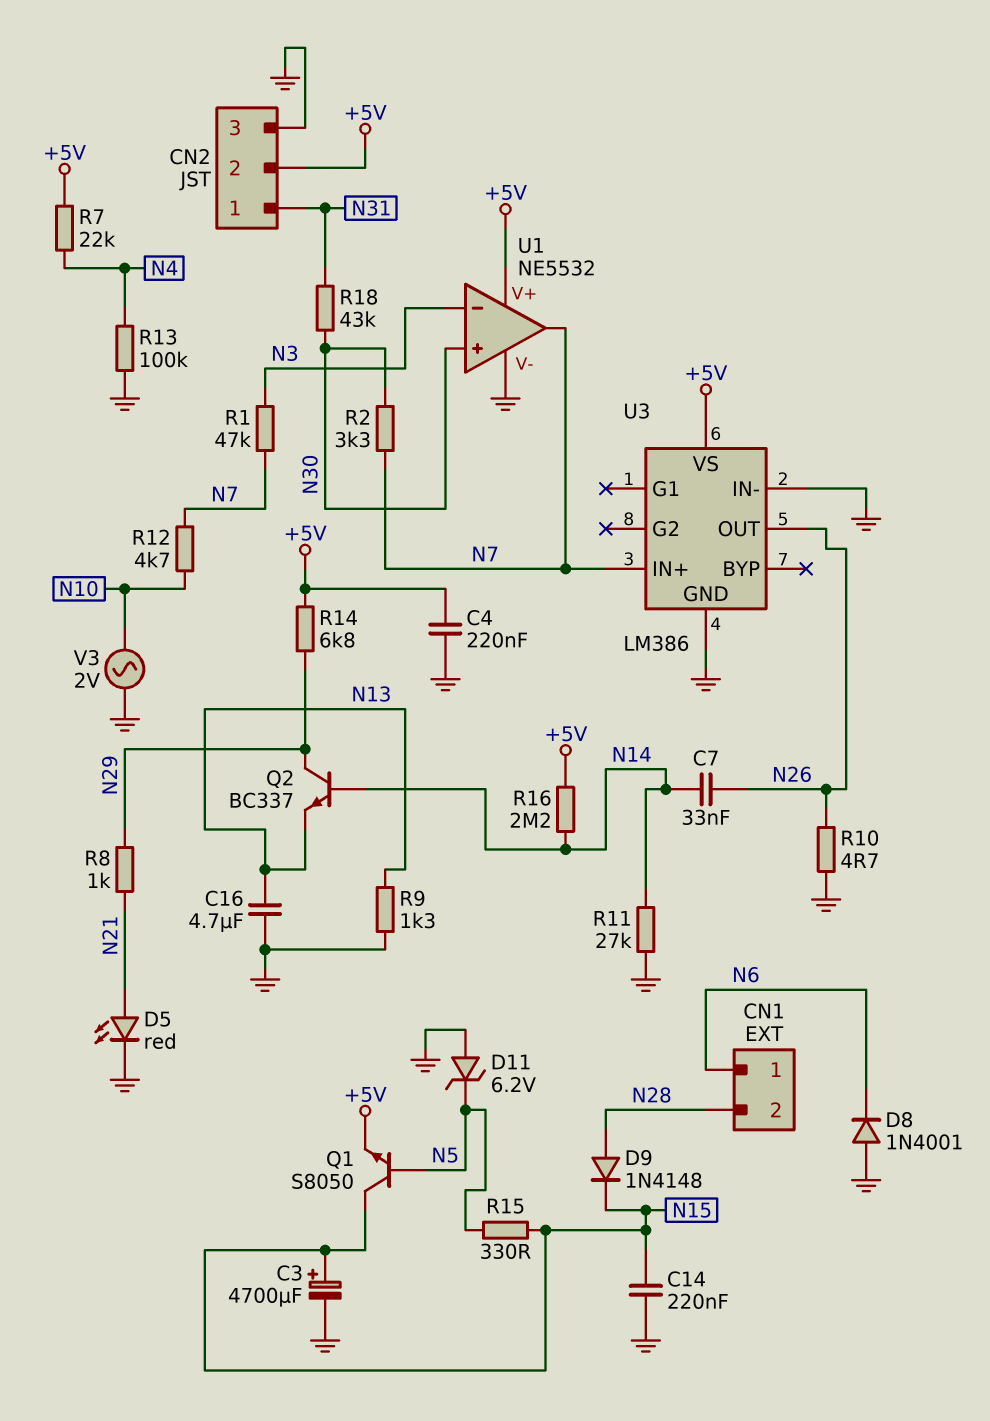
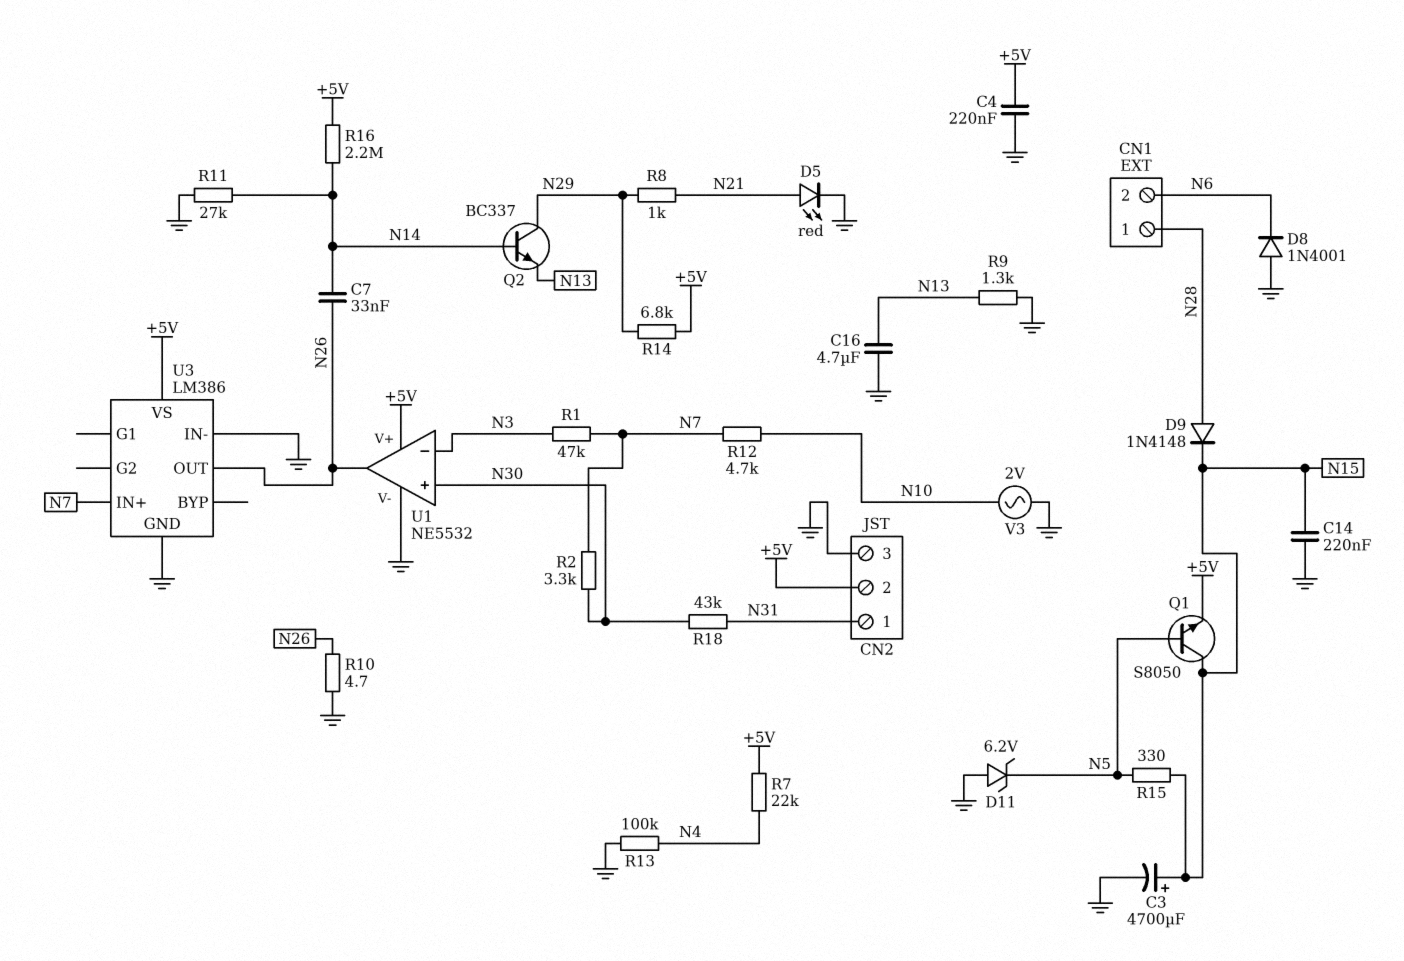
CN1 pin 1: N6 -> N28
CN1 pin 2: N28 -> N6
U1 pin out: N7 -> N26

